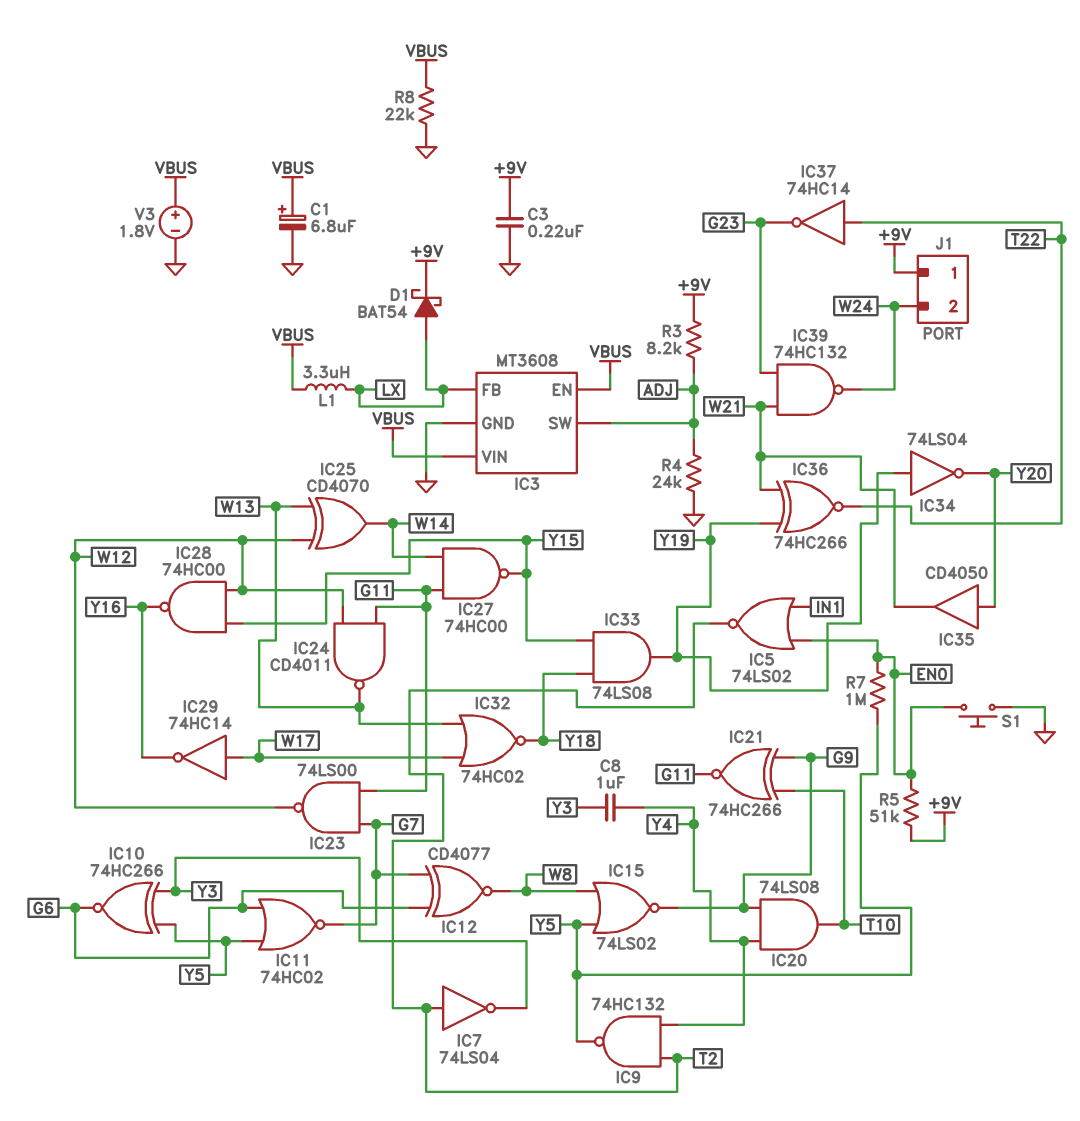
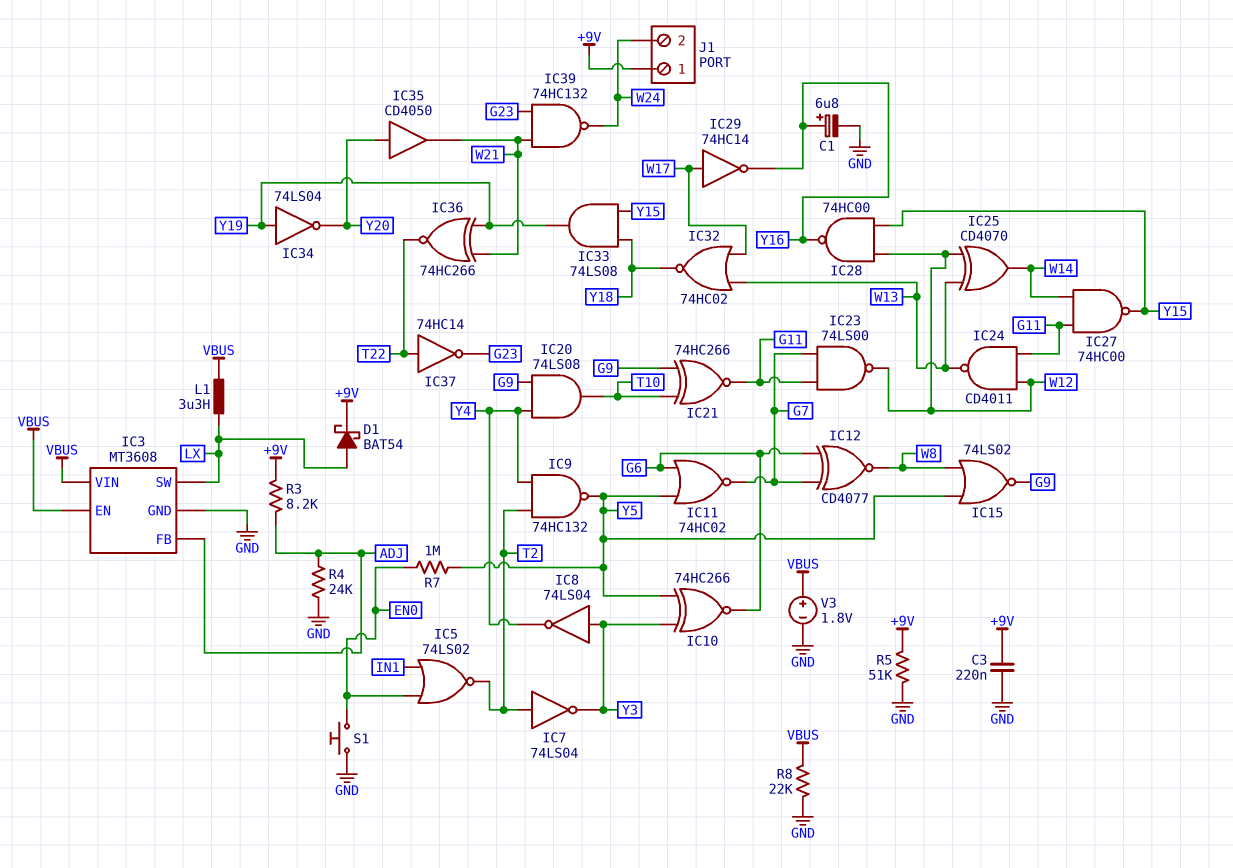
C1: 6.8uF (plus VBUS, minus GND) -> 6.8uF (plus Y16, minus GND)
C8: 1uF (Y3, Y4) -> none
IC3 pin FB: LX -> ADJ
IC3 pin SW: ADJ -> LX
IC8: none -> NOT 74LS04 (in Y3, out Y4)
R5: 51k (+9V, EN0) -> 51k (+9V, GND)

